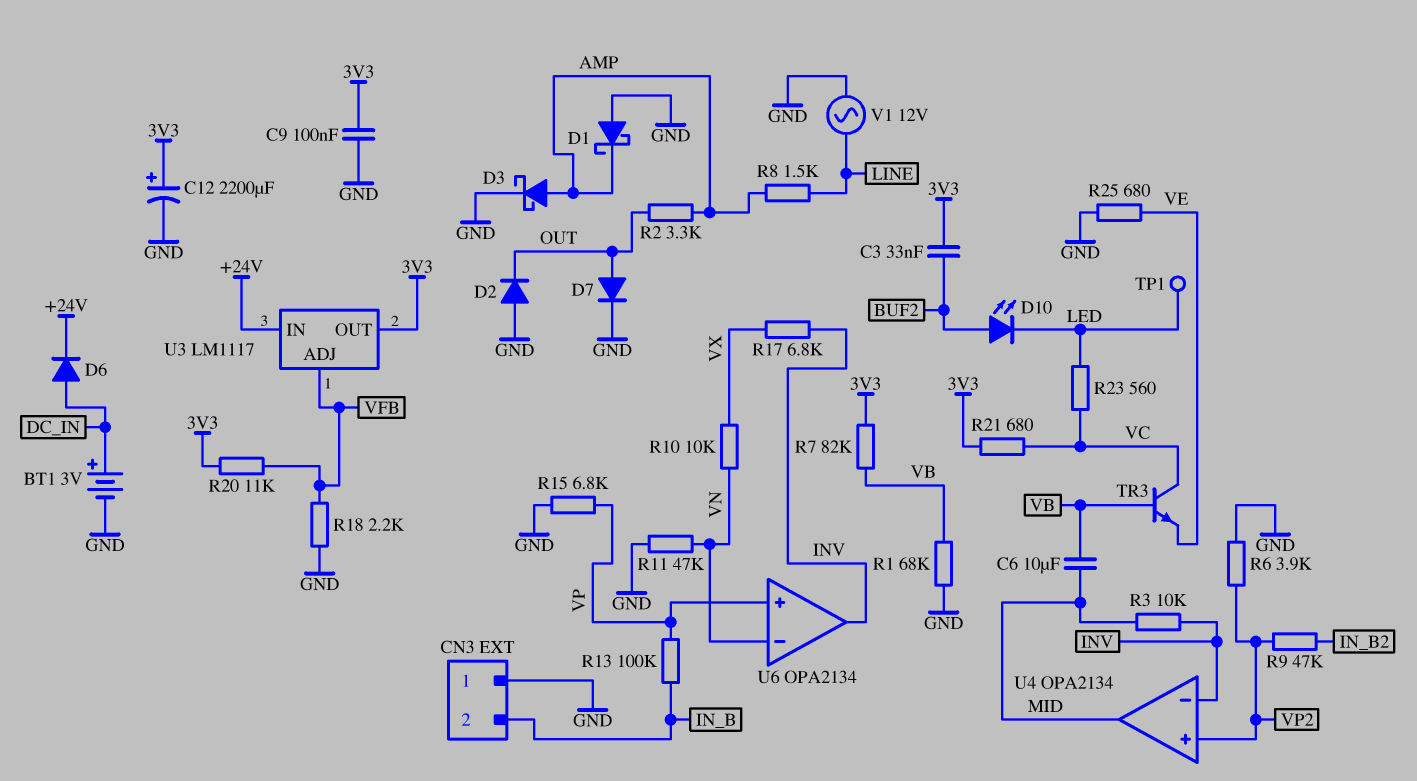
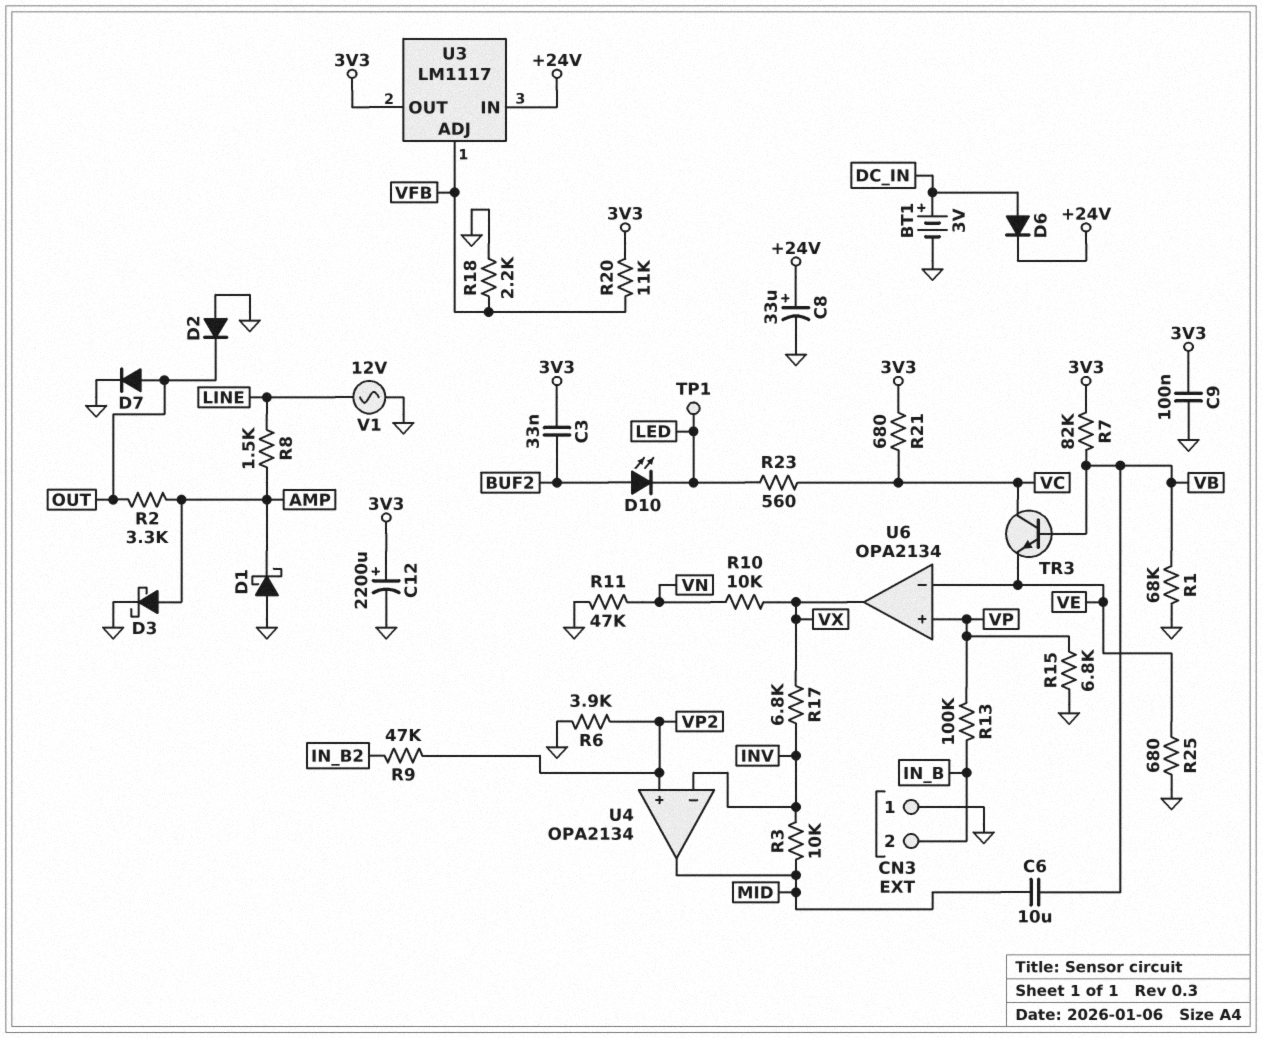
C8: none -> 33uF (plus +24V, minus GND)
U6 pin in-: VN -> VE
U6 pin out: INV -> VX

